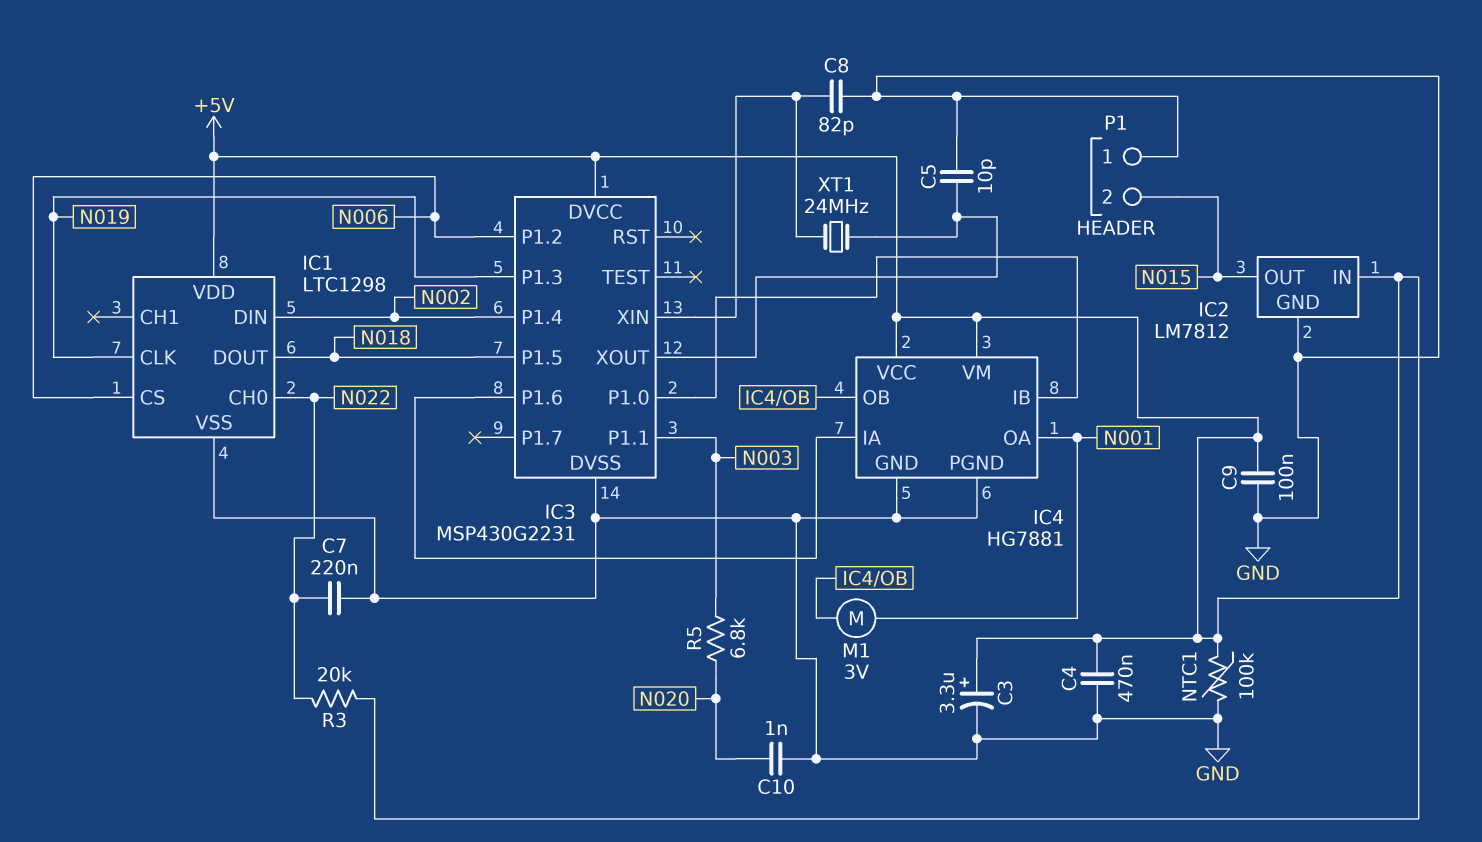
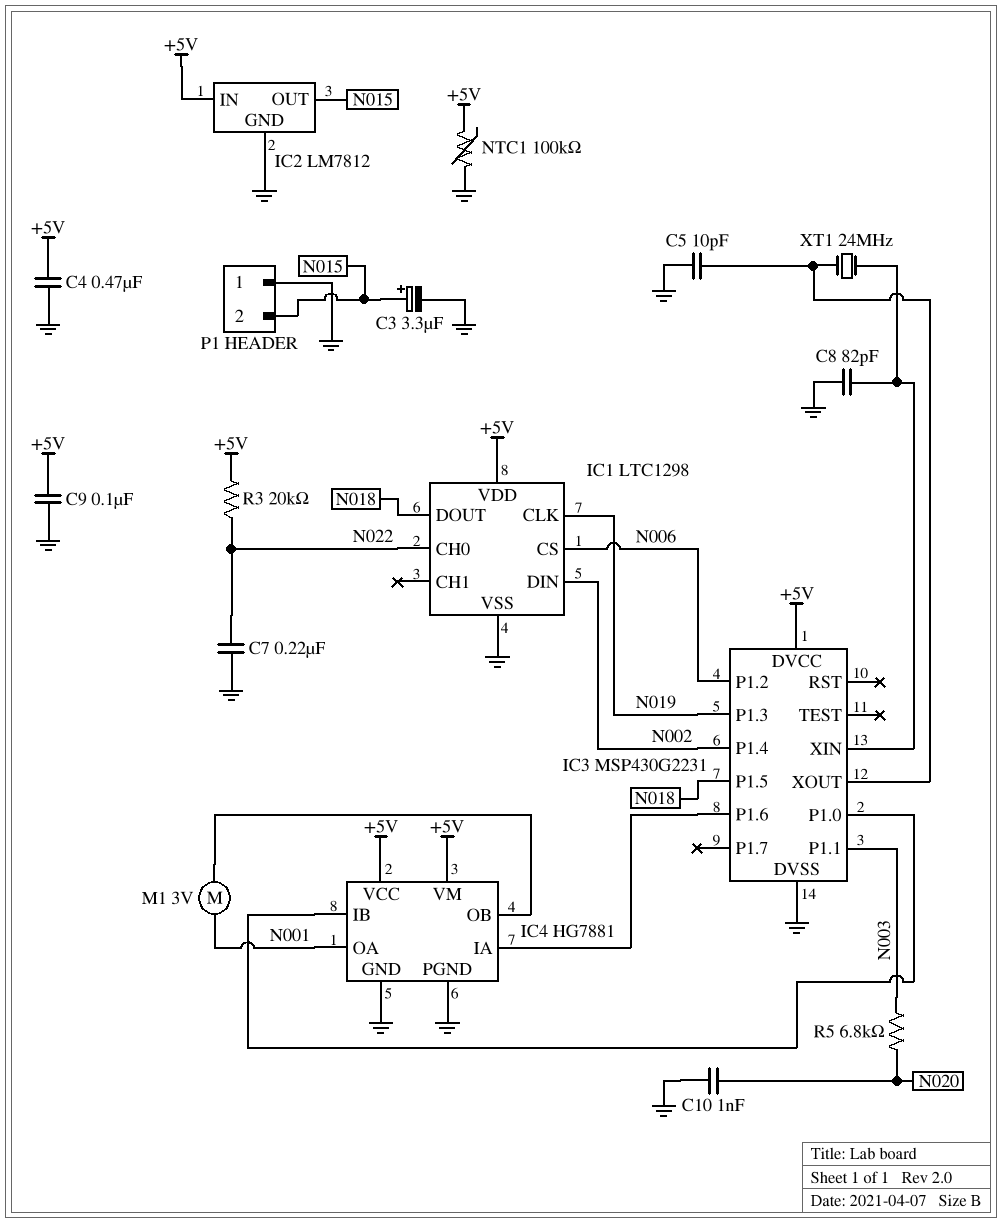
C3: 3.3uF (plus +5V, minus GND) -> 3.3uF (plus N015, minus GND)

